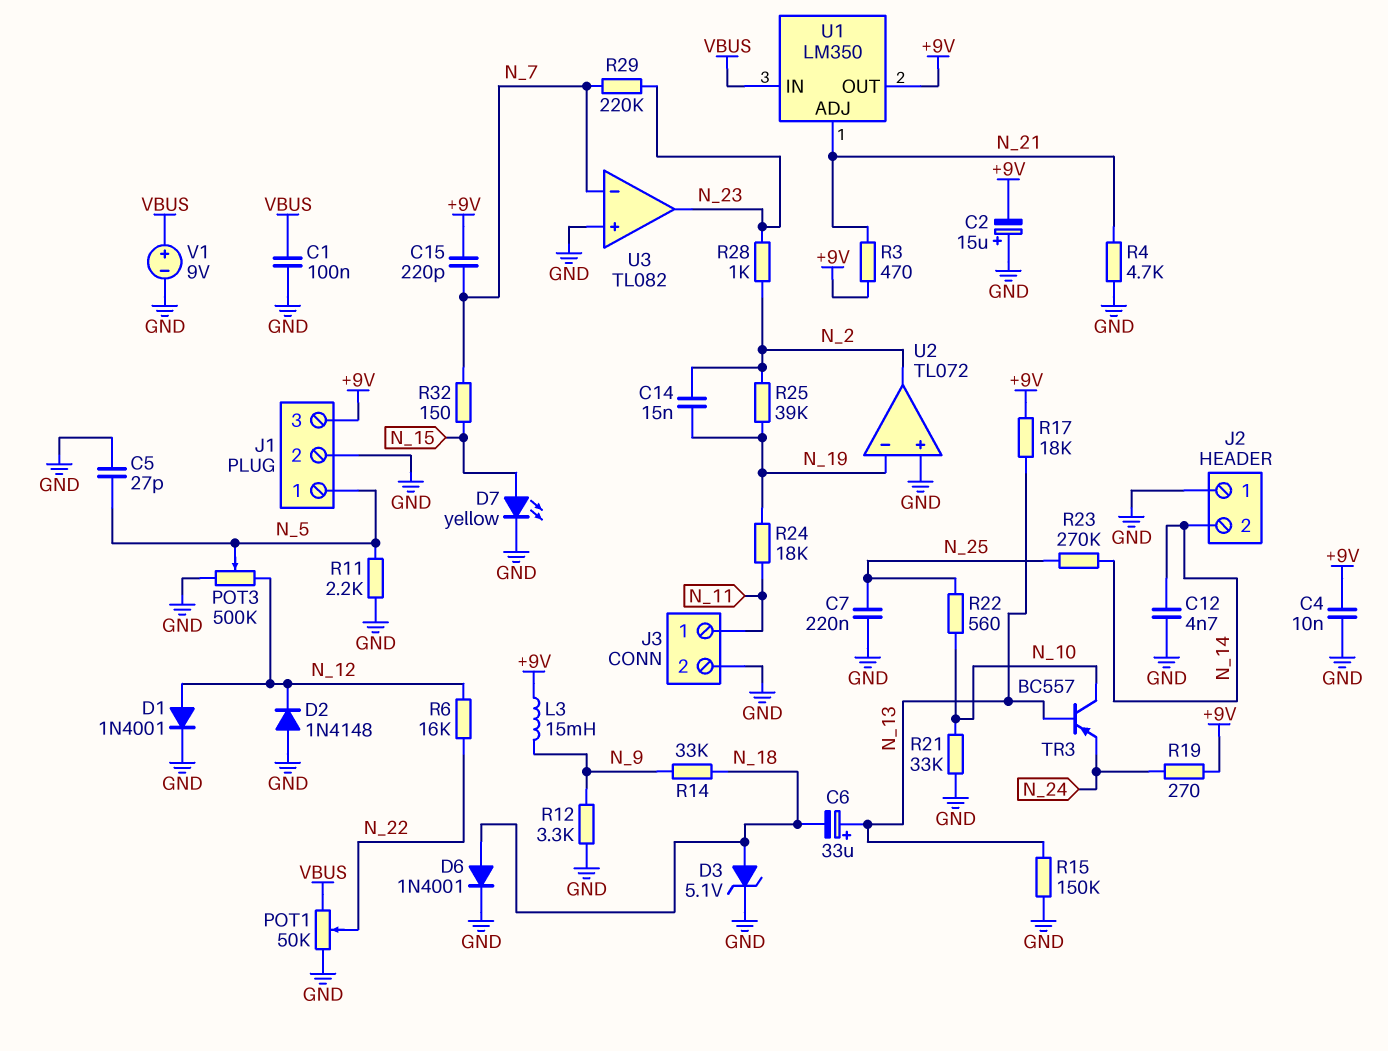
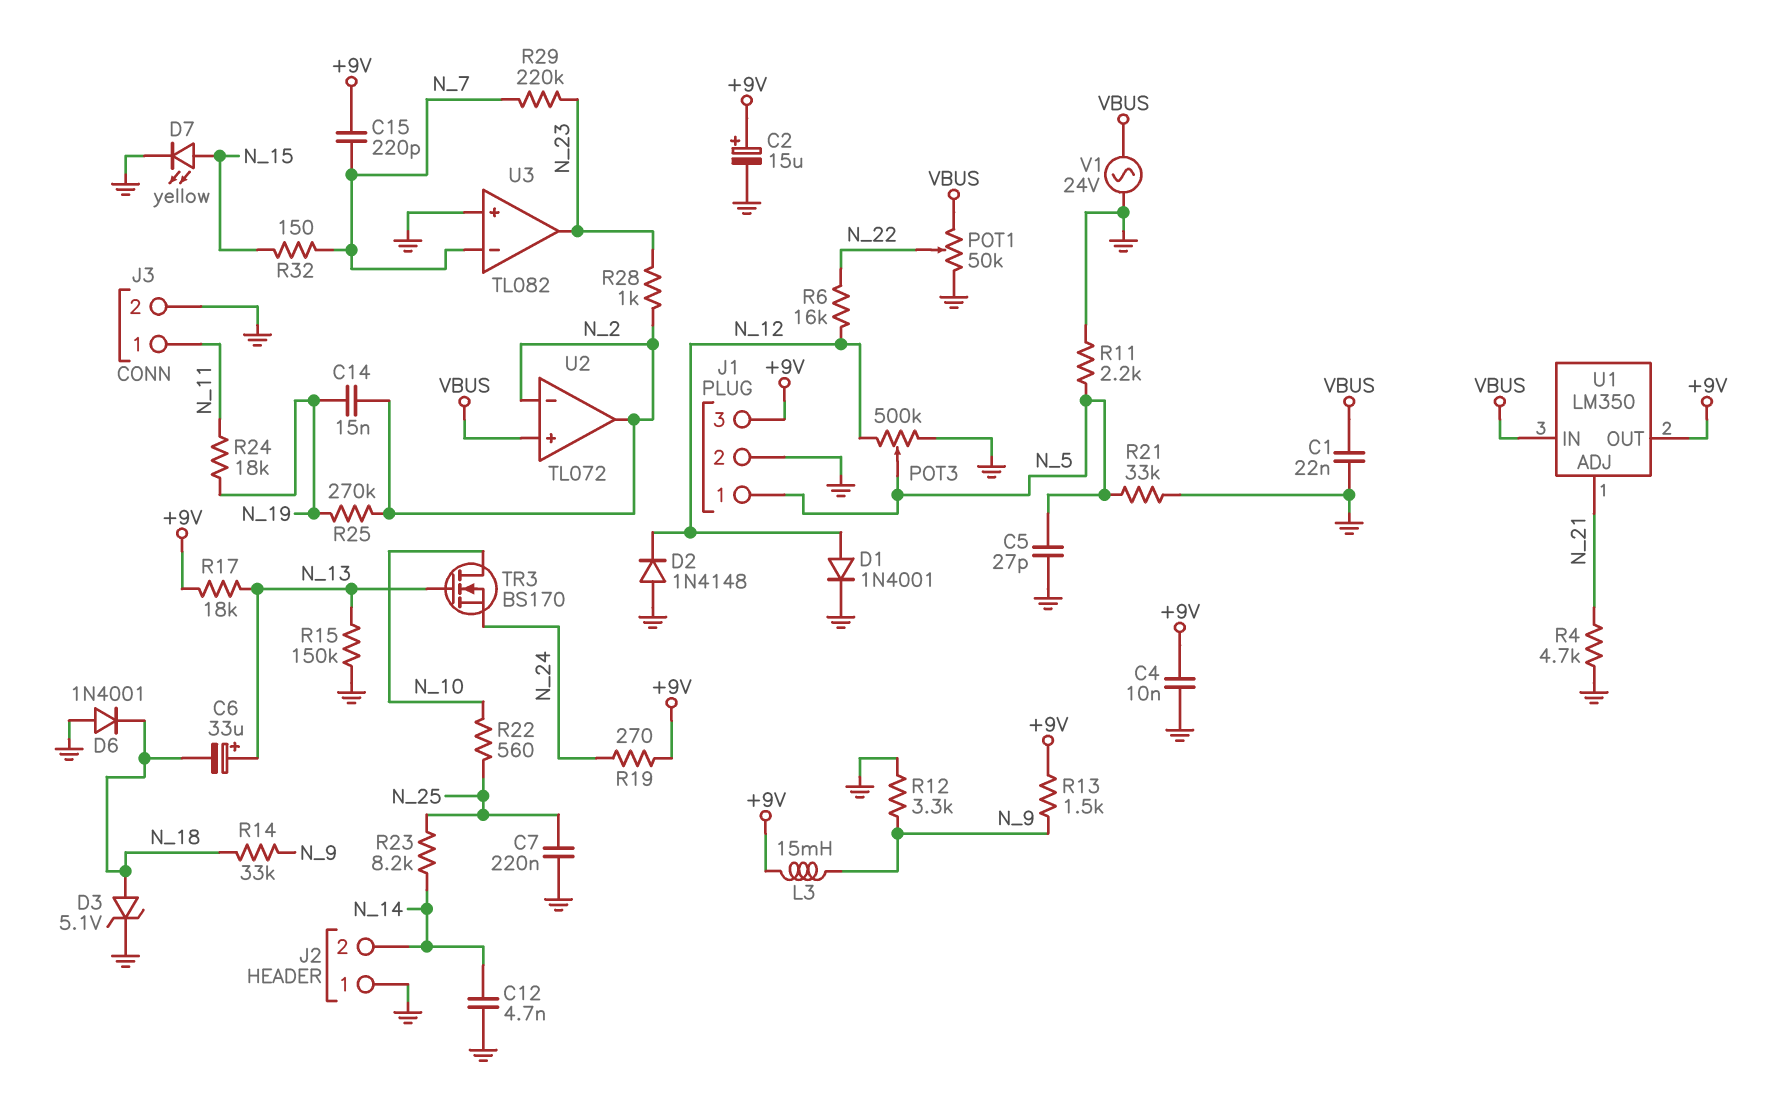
C1: 100nF (GND, VBUS) -> 22nF (GND, VBUS)
C2: 15uF (plus GND, minus +9V) -> 15uF (plus +9V, minus GND)
D6: diode 1N4001 (A N_18, K GND) -> diode 1N4001 (A GND, K N_18)
R3: 470 (+9V, N_21) -> none
R13: none -> 1.5k (+9V, N_9)
R21: 33k (GND, N_10) -> 33k (GND, N_5)
R23: 270k (N_14, N_25) -> 8.2k (N_14, N_25)
R25: 39k (N_2, N_19) -> 270k (N_2, N_19)
TR3: PNP BC557 (B N_13, C N_10, E N_24) -> NMOS BS170 (G N_13, D N_10, S N_24)
U2 pin in+: GND -> VBUS
U2 pin in-: N_19 -> N_2
V1: 9V (plus VBUS, minus GND) -> AC 24V (GND, VBUS)

